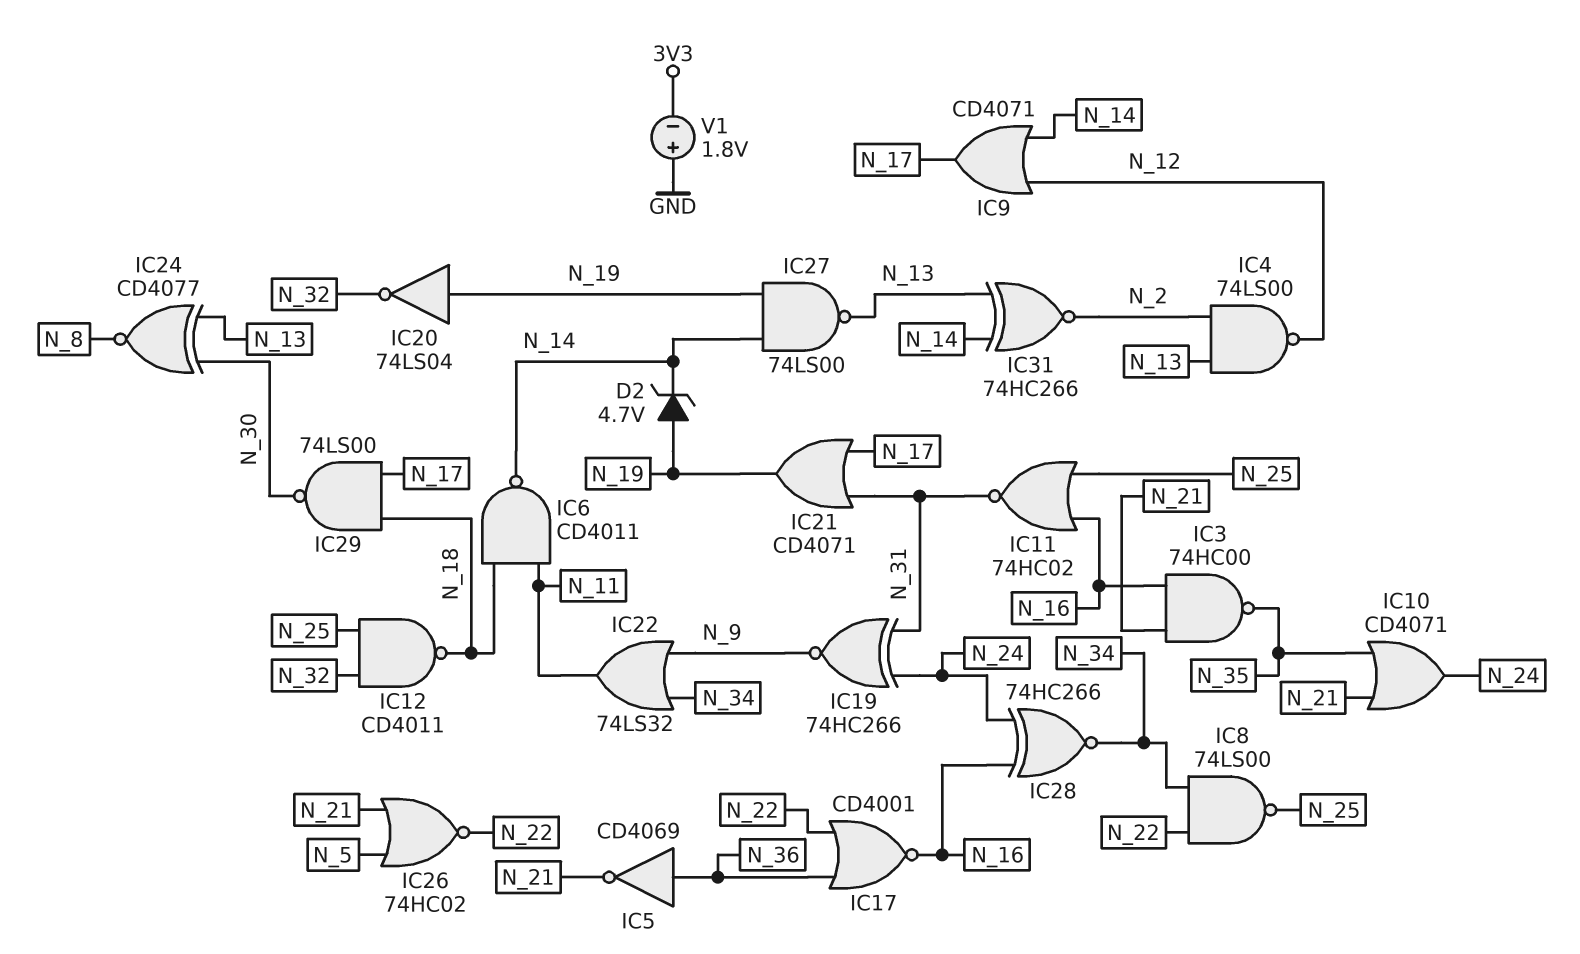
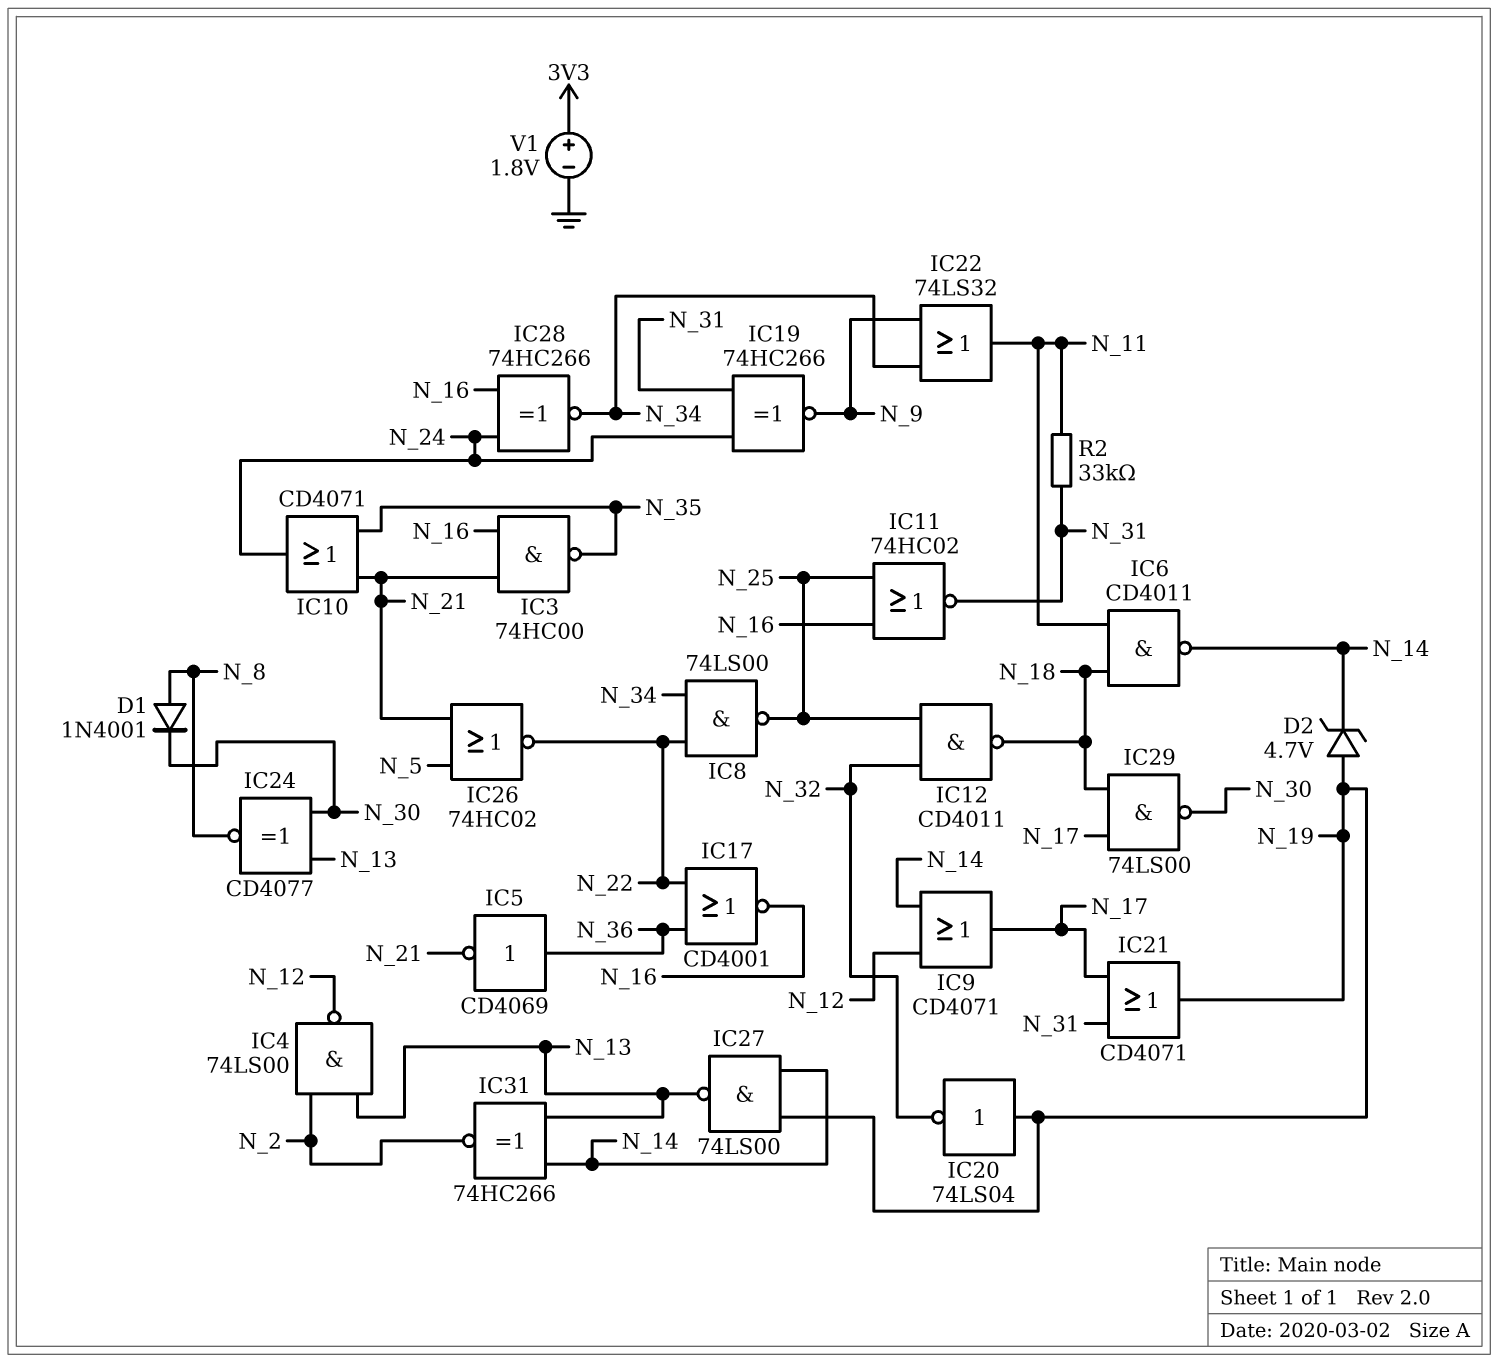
D1: none -> diode 1N4001 (A N_8, K N_30)
R2: none -> 33k (N_11, N_31)
V1: 1.8V (plus GND, minus 3V3) -> 1.8V (plus 3V3, minus GND)

